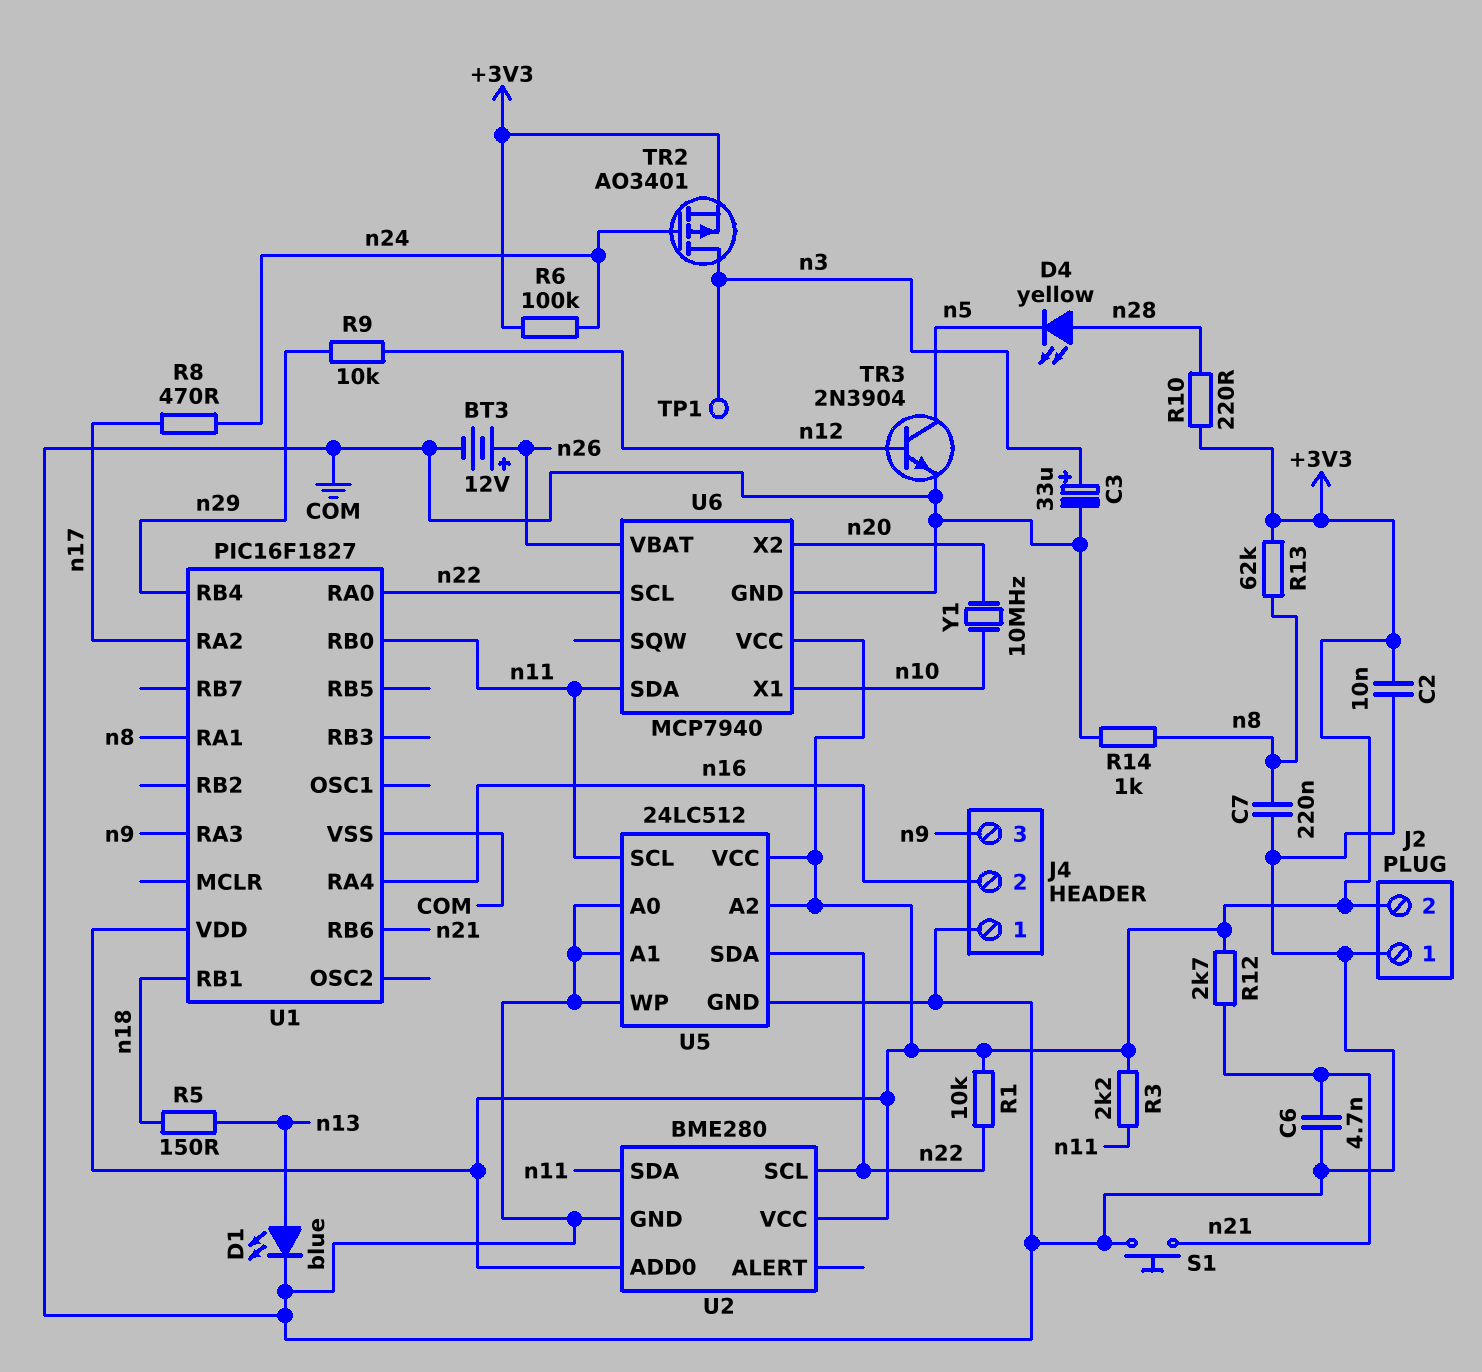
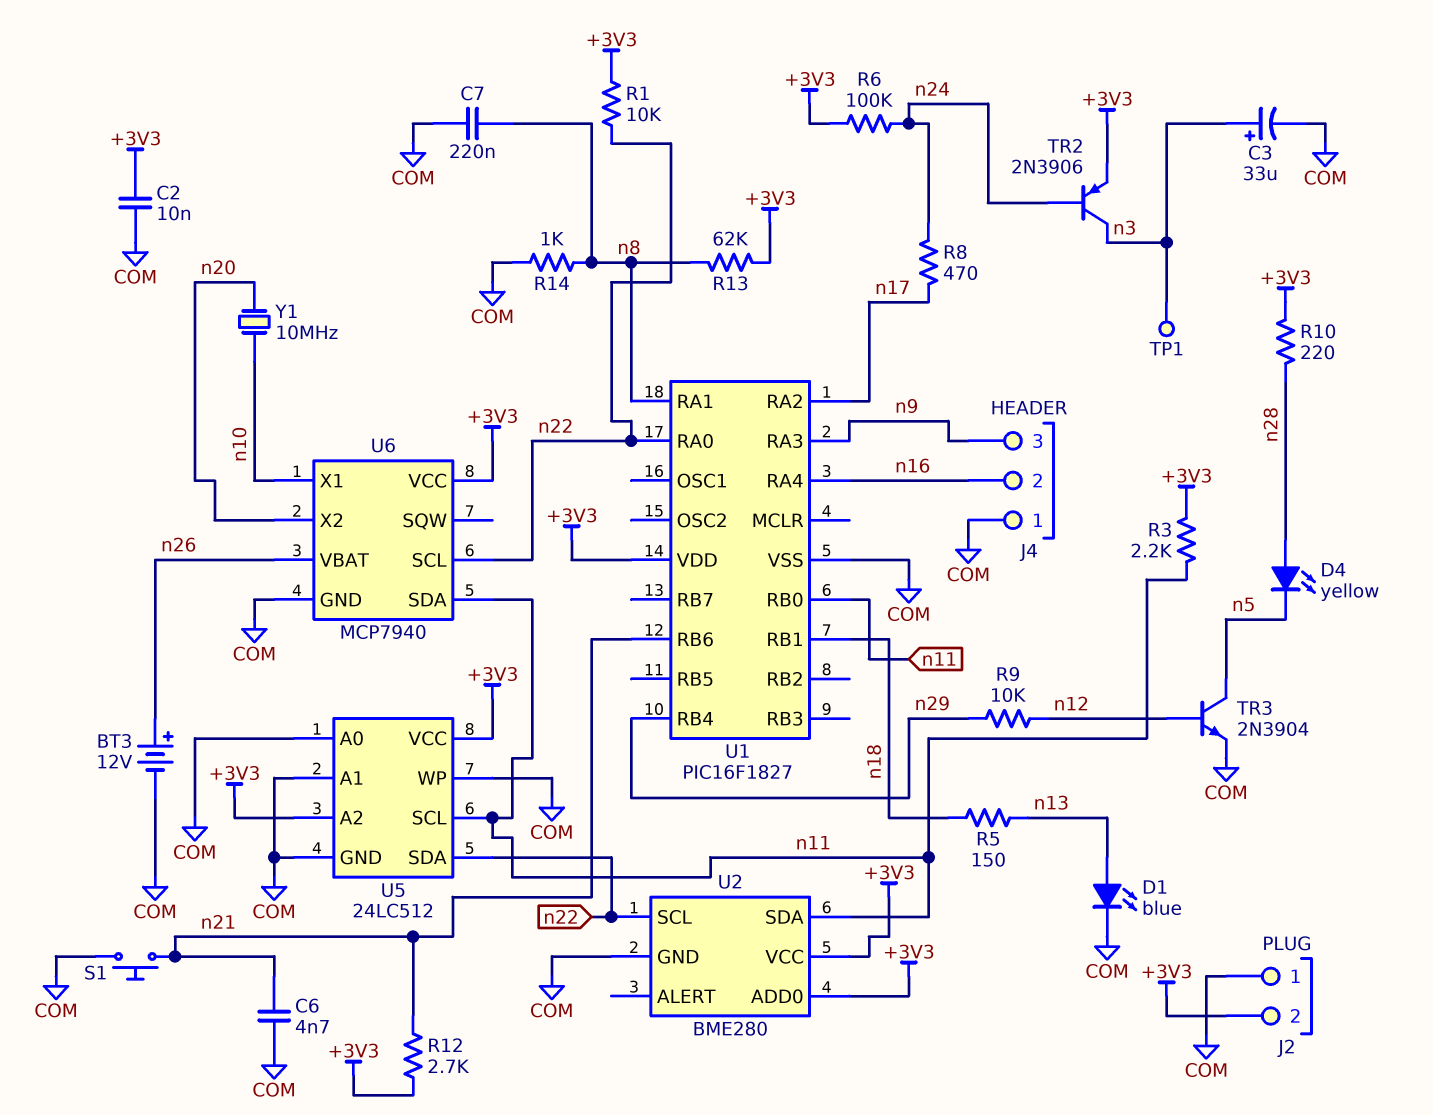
TR2: PMOS AO3401 (G n24, D n3, S +3V3) -> PNP 2N3906 (B n24, C n3, E +3V3)

